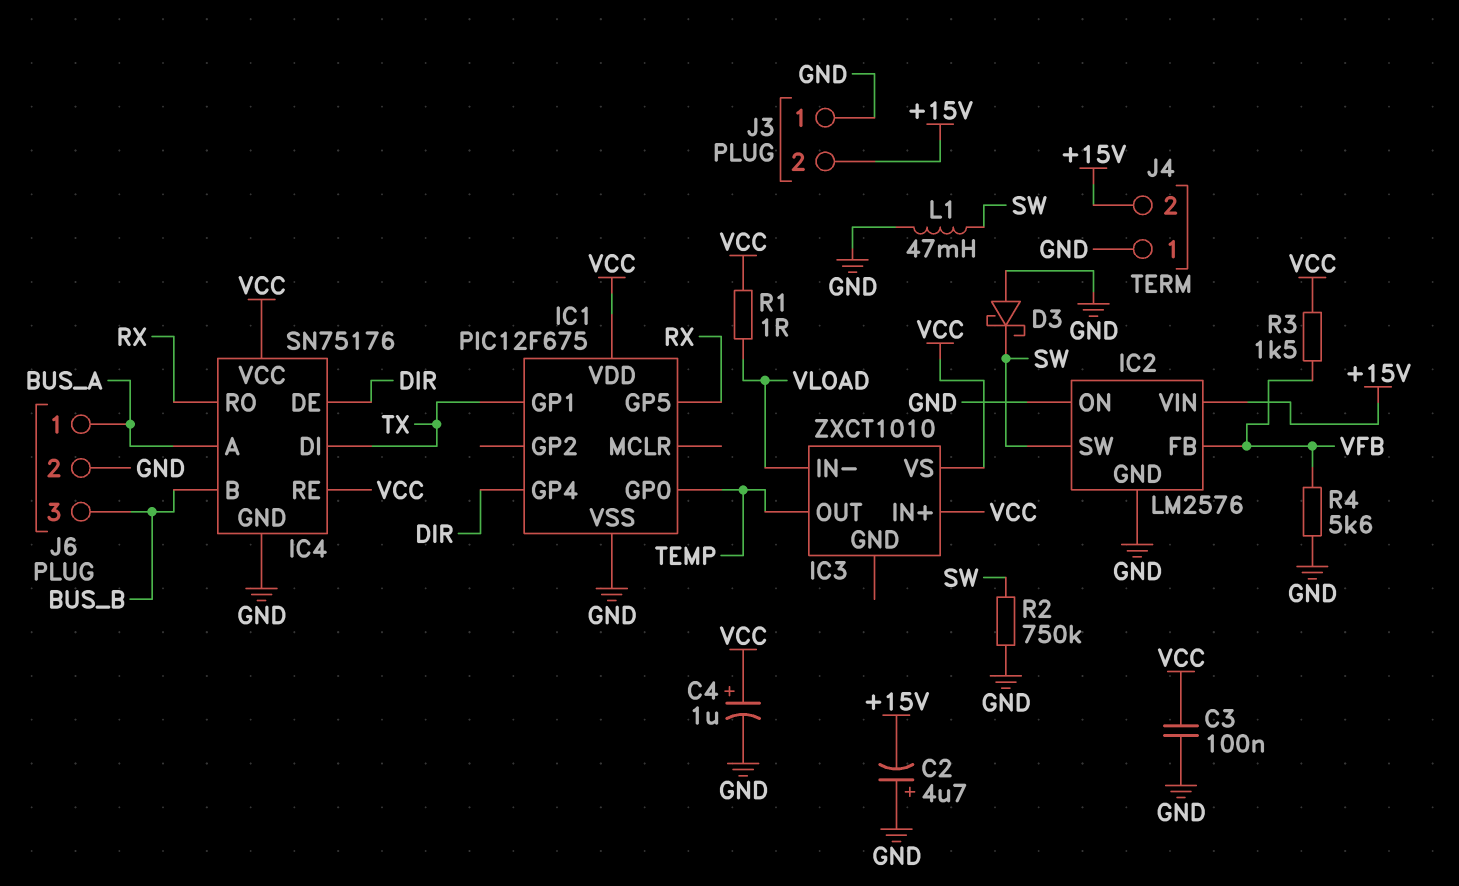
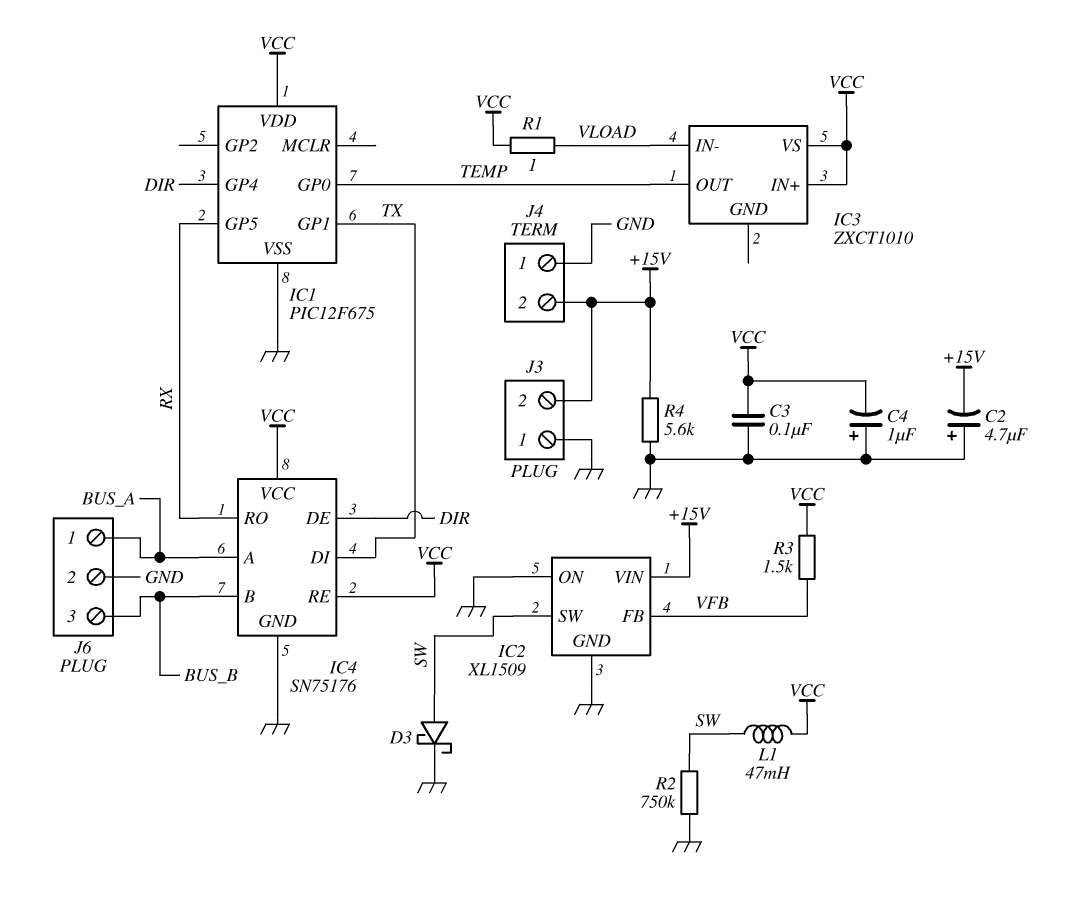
C4: 1uF (plus VCC, minus GND) -> 1uF (plus GND, minus VCC)
D3: schottky (A GND, K SW) -> schottky (A SW, K GND)
IC2: LM2576 -> XL1509
L1: 47mH (GND, SW) -> 47mH (SW, VCC)
R4: 5.6k (GND, VFB) -> 5.6k (+15V, GND)

